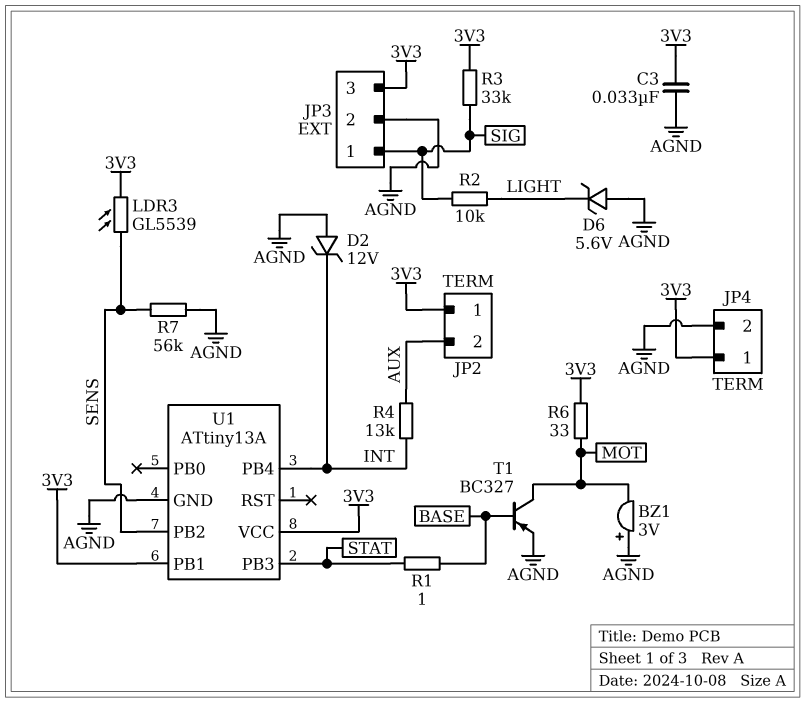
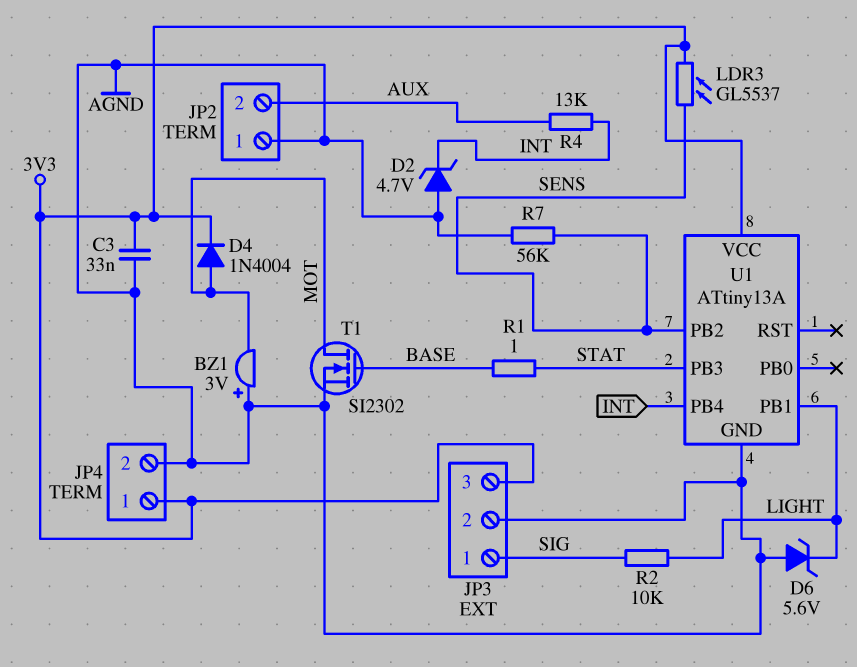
D2: zener 12V (A AGND, K INT) -> zener 4.7V (A AGND, K INT)
D4: none -> diode 1N4004 (A MOT, K 3V3)
JP2 pin 1: 3V3 -> AGND
LDR3: GL5539 (3V3, SENS) -> GL5537 (3V3, SENS)
R3: 33k (3V3, SIG) -> none
R6: 33 (3V3, MOT) -> none
T1: PNP BC327 (B BASE, C MOT, E AGND) -> NMOS SI2302 (G BASE, D MOT, S AGND)
U1 pin PB1: 3V3 -> LIGHT

